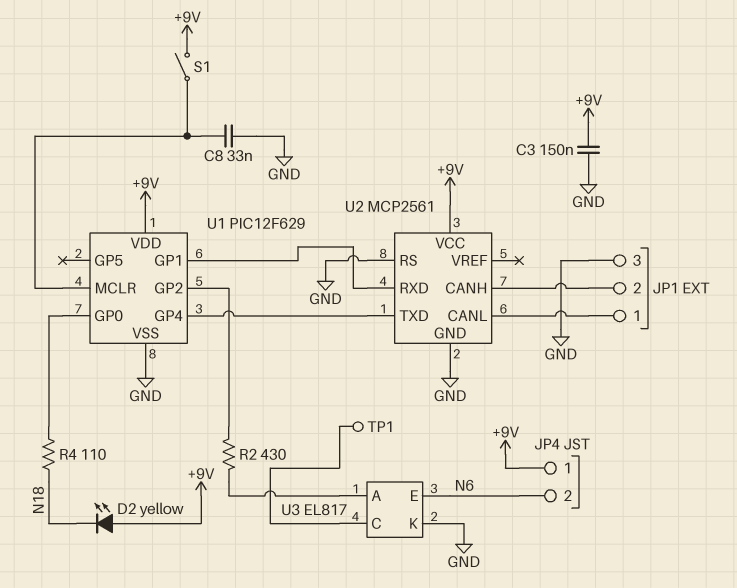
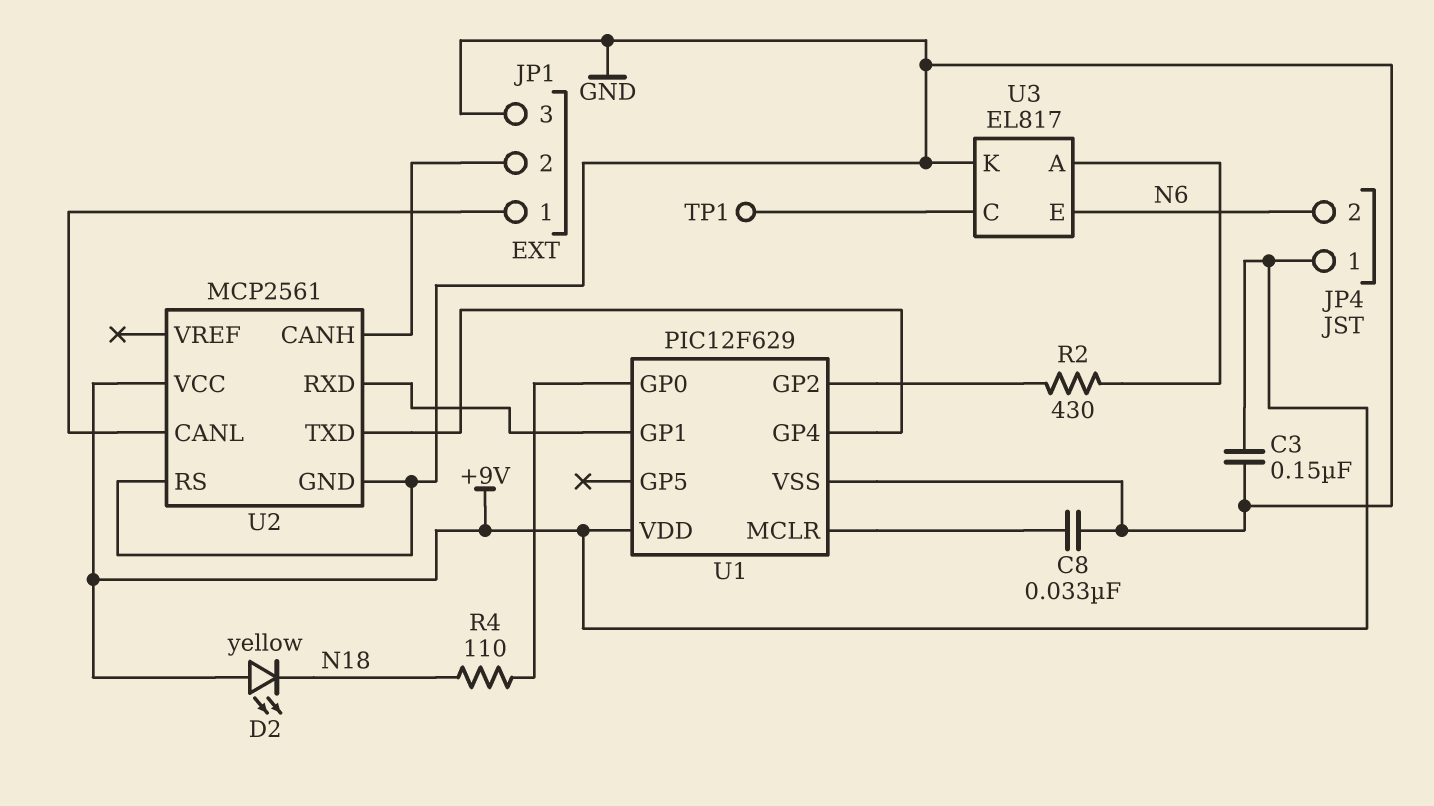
S1: switch (+9V, U1/MCLR) -> none

